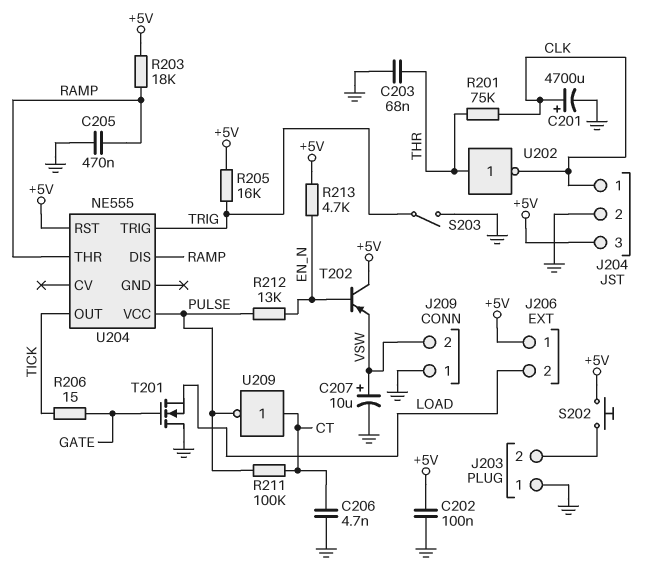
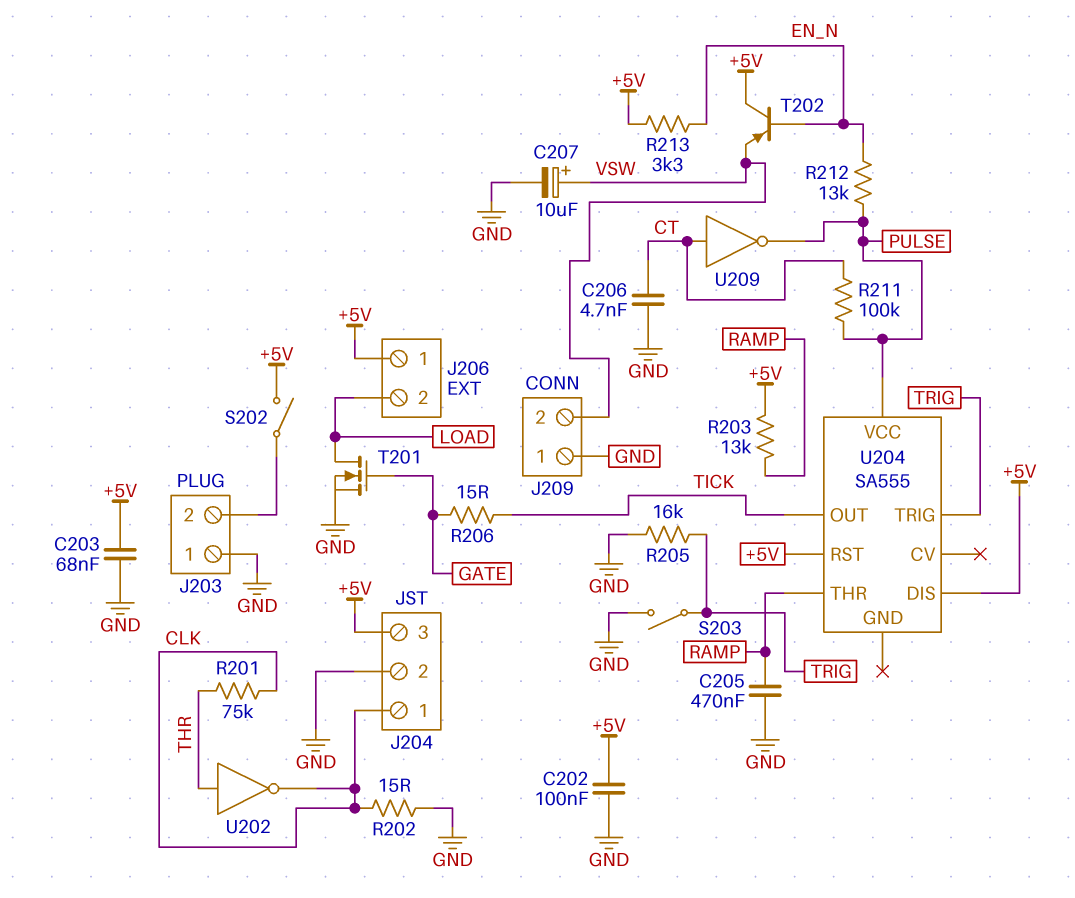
C201: 4700uF (plus CLK, minus GND) -> none
C203: 68nF (GND, THR) -> 68nF (+5V, GND)
R202: none -> 15 (CLK, GND)
R203: 18k (+5V, RAMP) -> 13k (+5V, RAMP)
R205: 16k (+5V, TRIG) -> 16k (GND, TRIG)
R213: 4.7k (+5V, EN_N) -> 3.3k (+5V, EN_N)
S202: button (+5V, J203/2) -> switch (+5V, J203/2)
T201: NMOS (G GATE, D GND, S LOAD) -> NMOS (G GATE, D LOAD, S GND)
U204: NE555 -> SA555
U204 pin DIS: RAMP -> +5V

